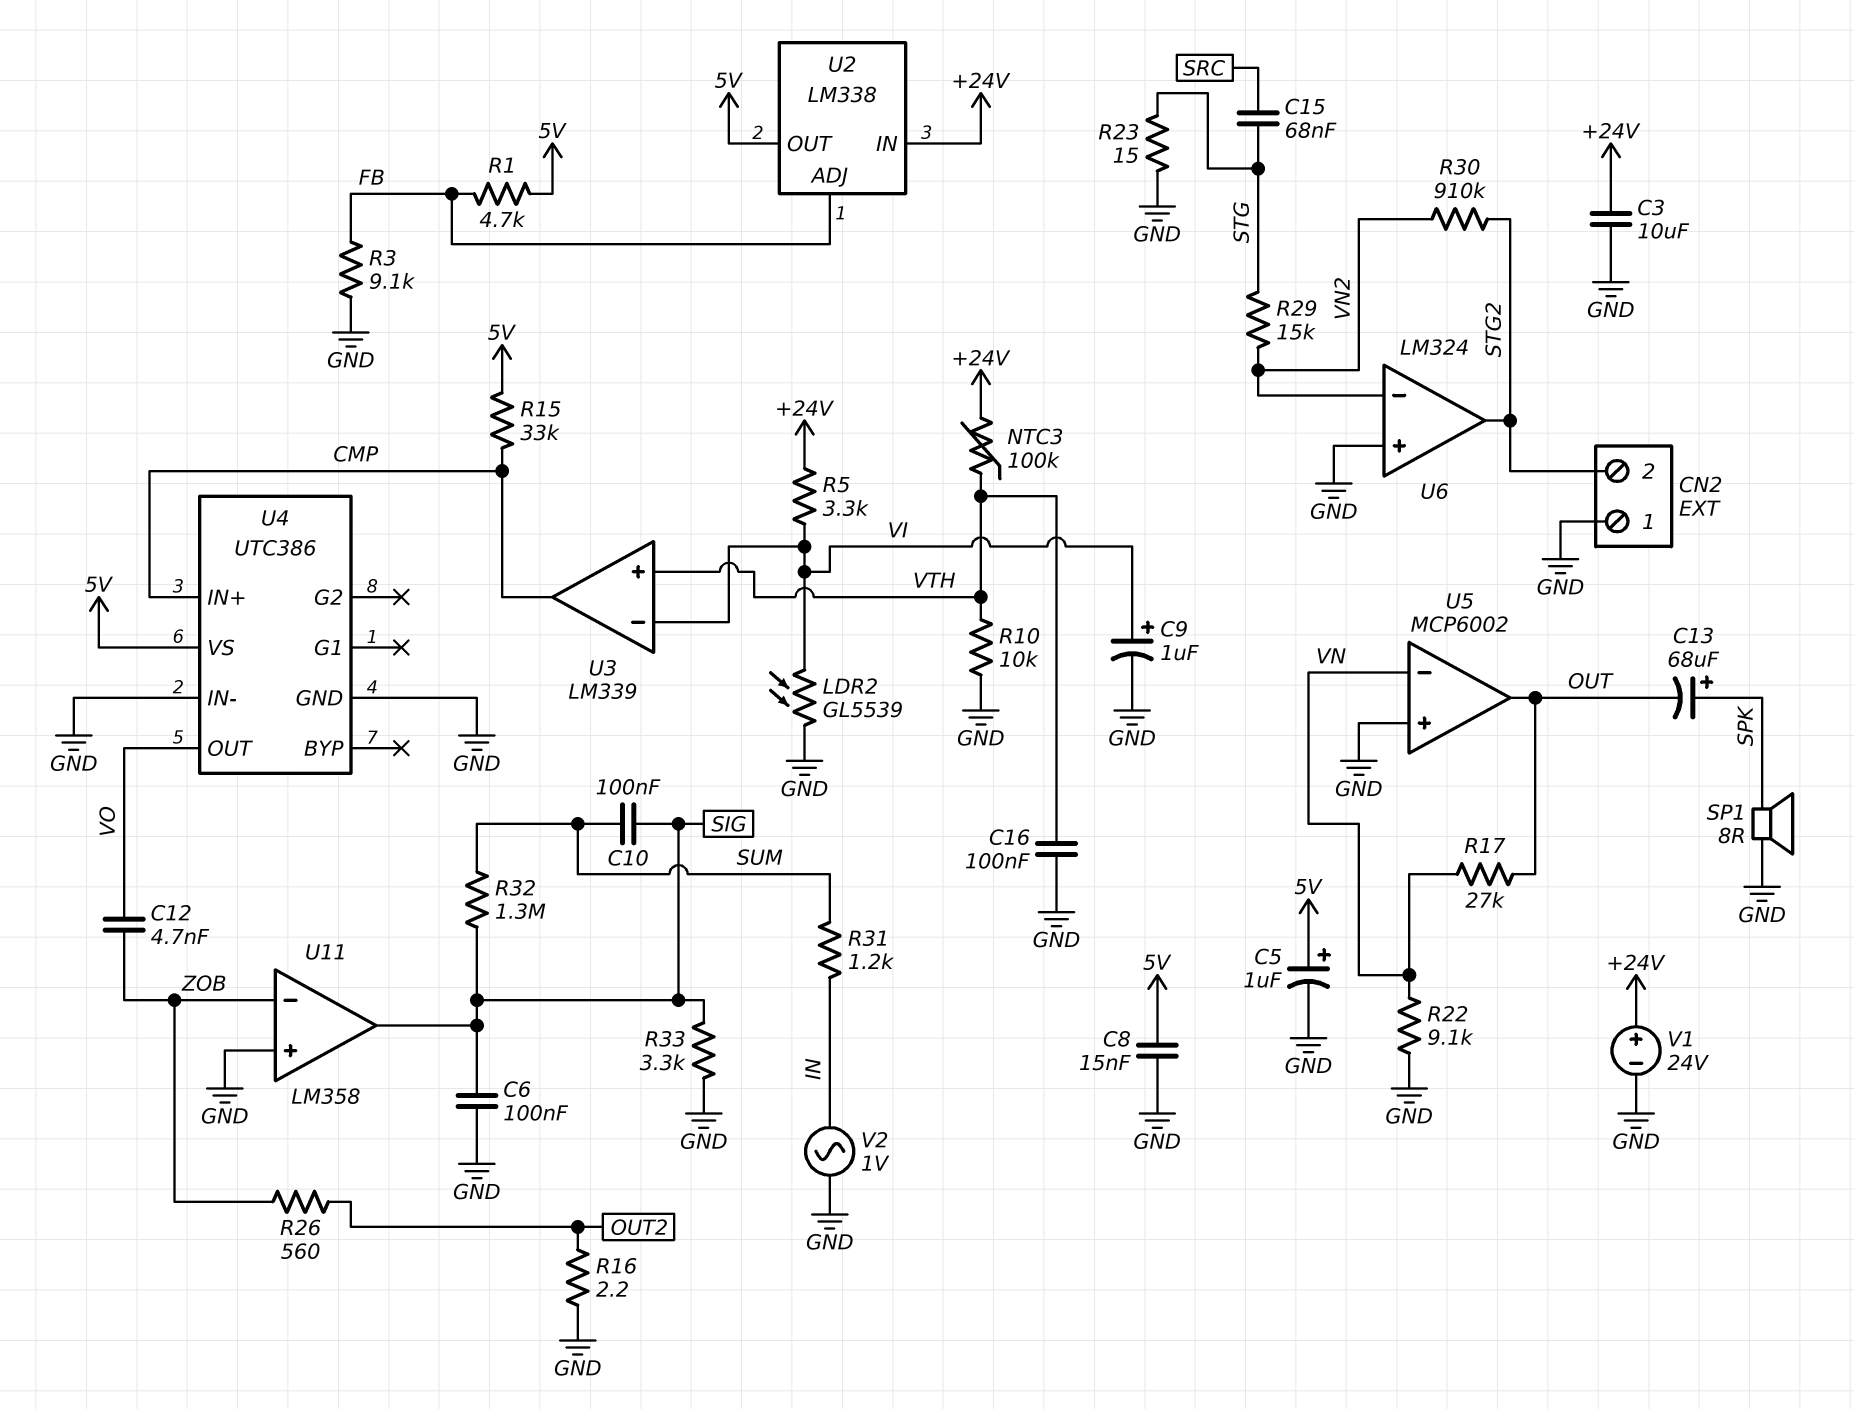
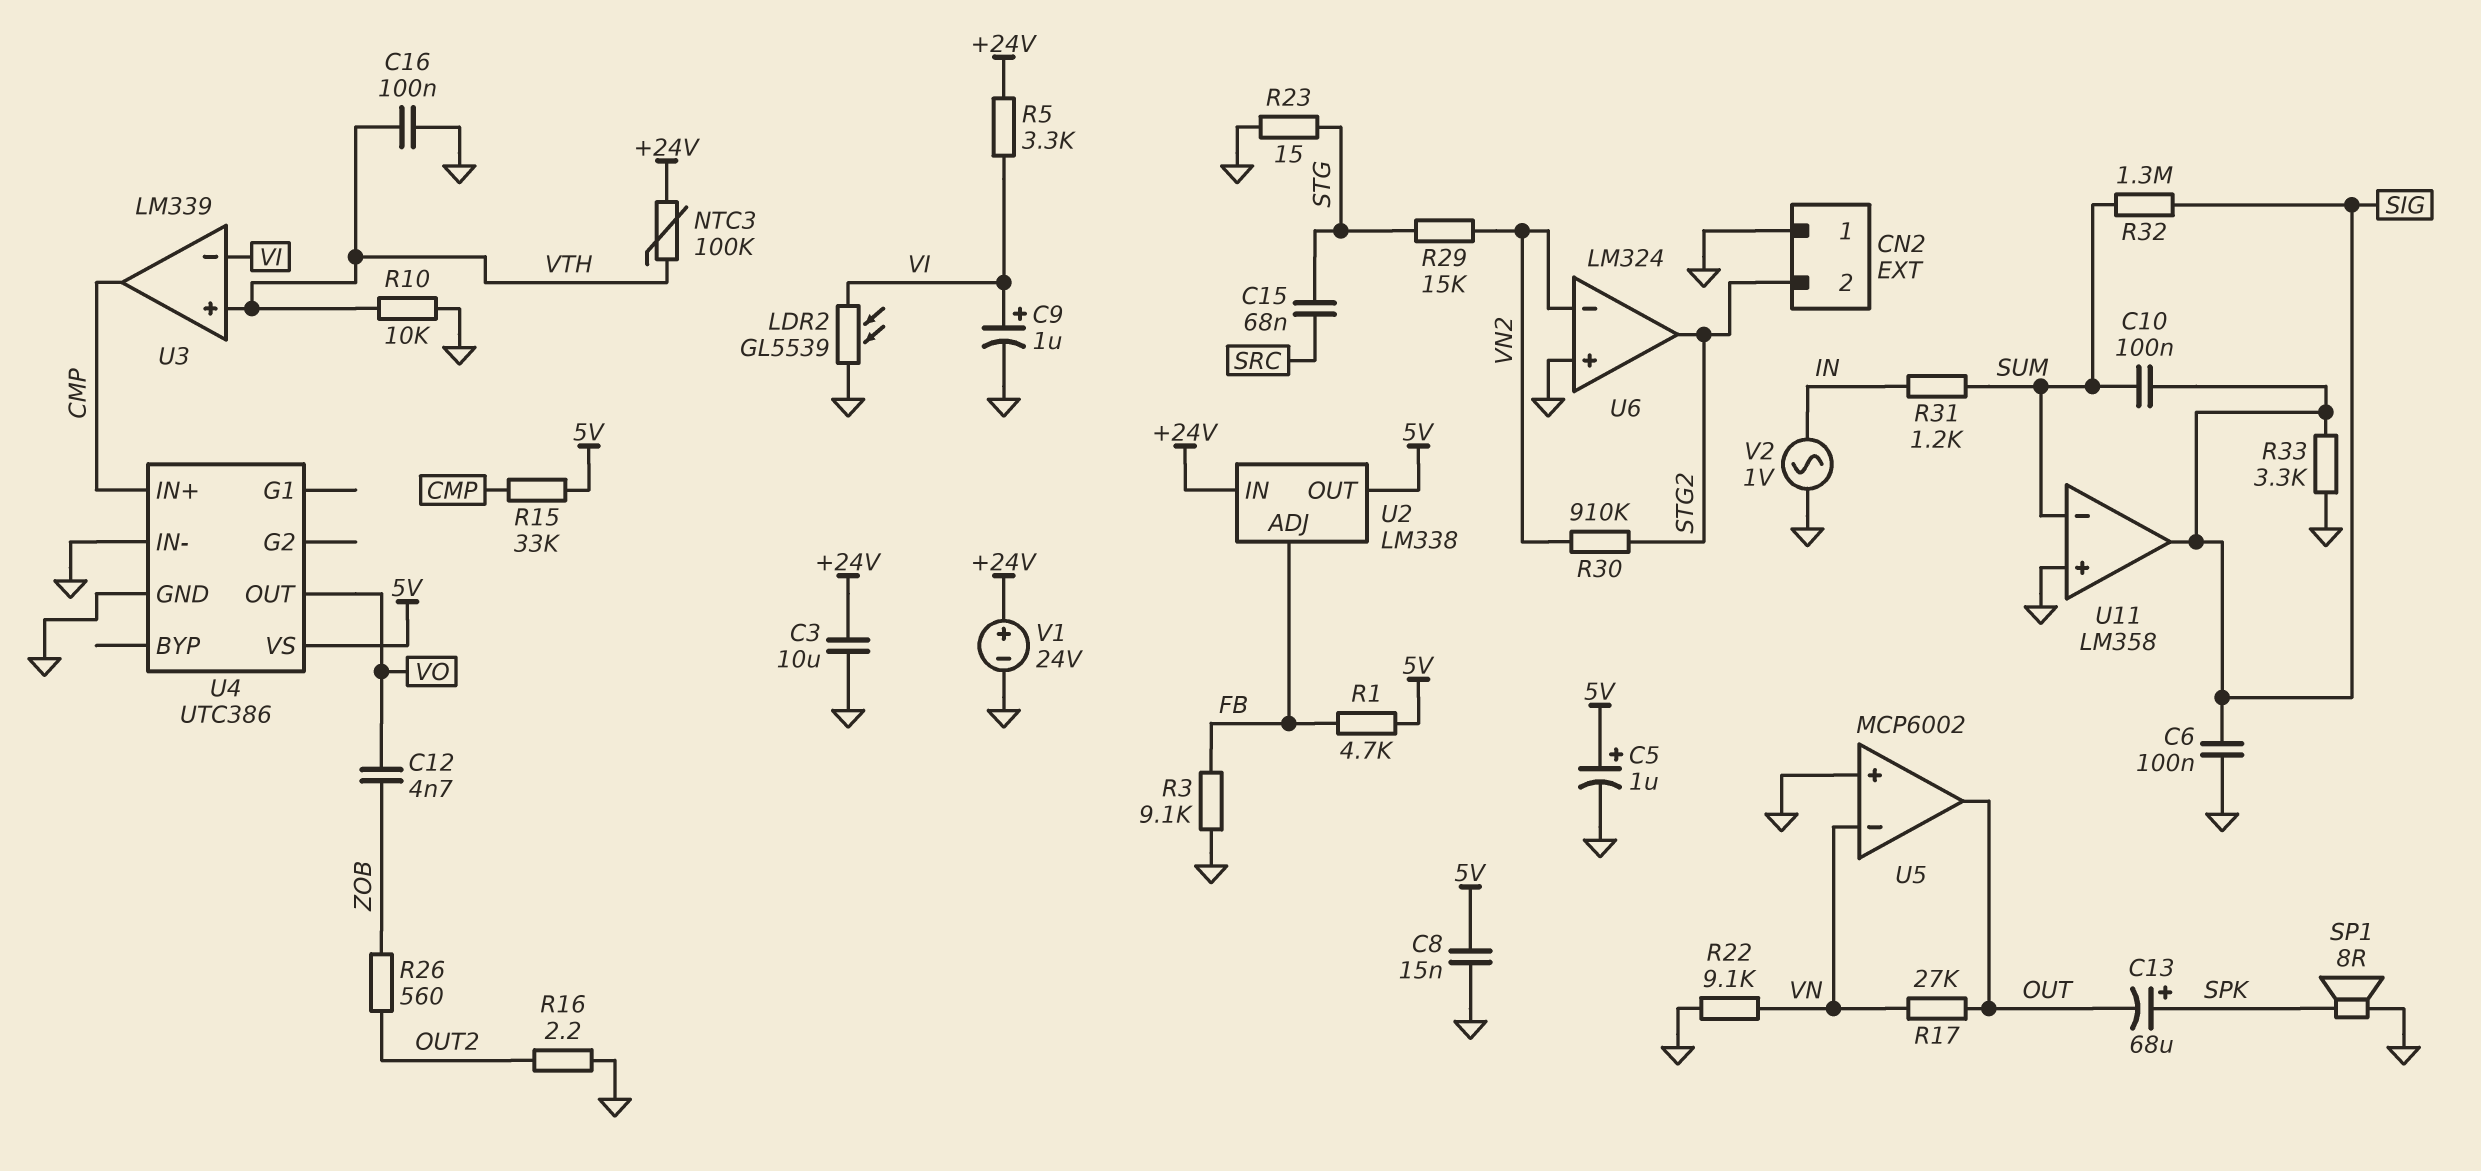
U11 pin in-: ZOB -> SUM

